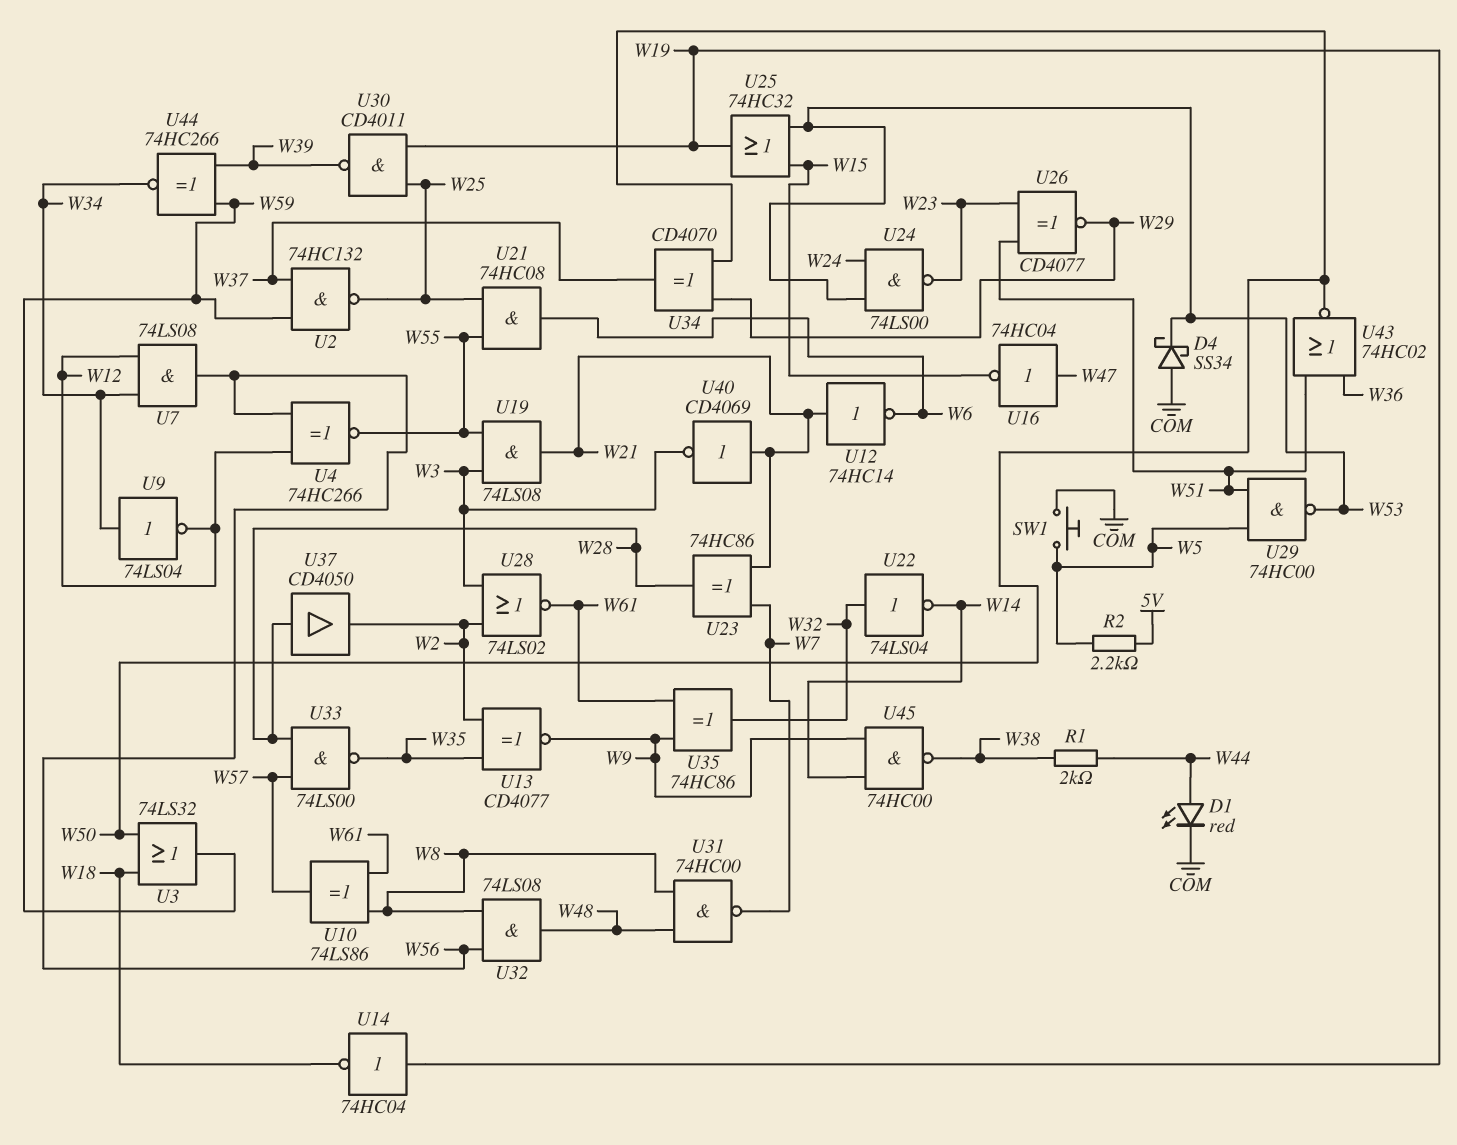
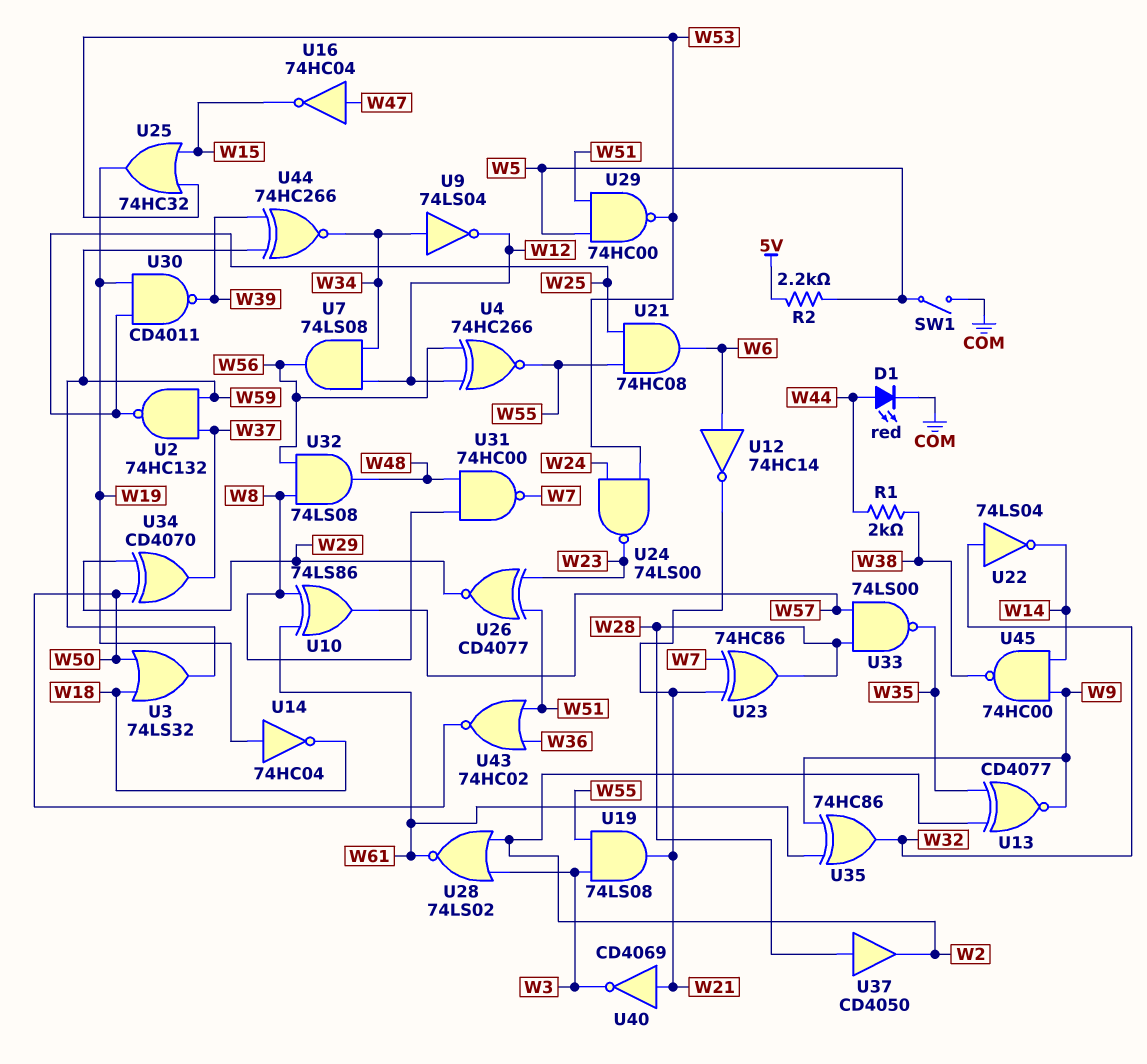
D4: schottky SS34 (A COM, K W53) -> none
SW1: button (COM, W5) -> switch (COM, W5)
U12: NOT 74HC14 (in W21, out W6) -> NOT 74HC14 (in W6, out W21)

